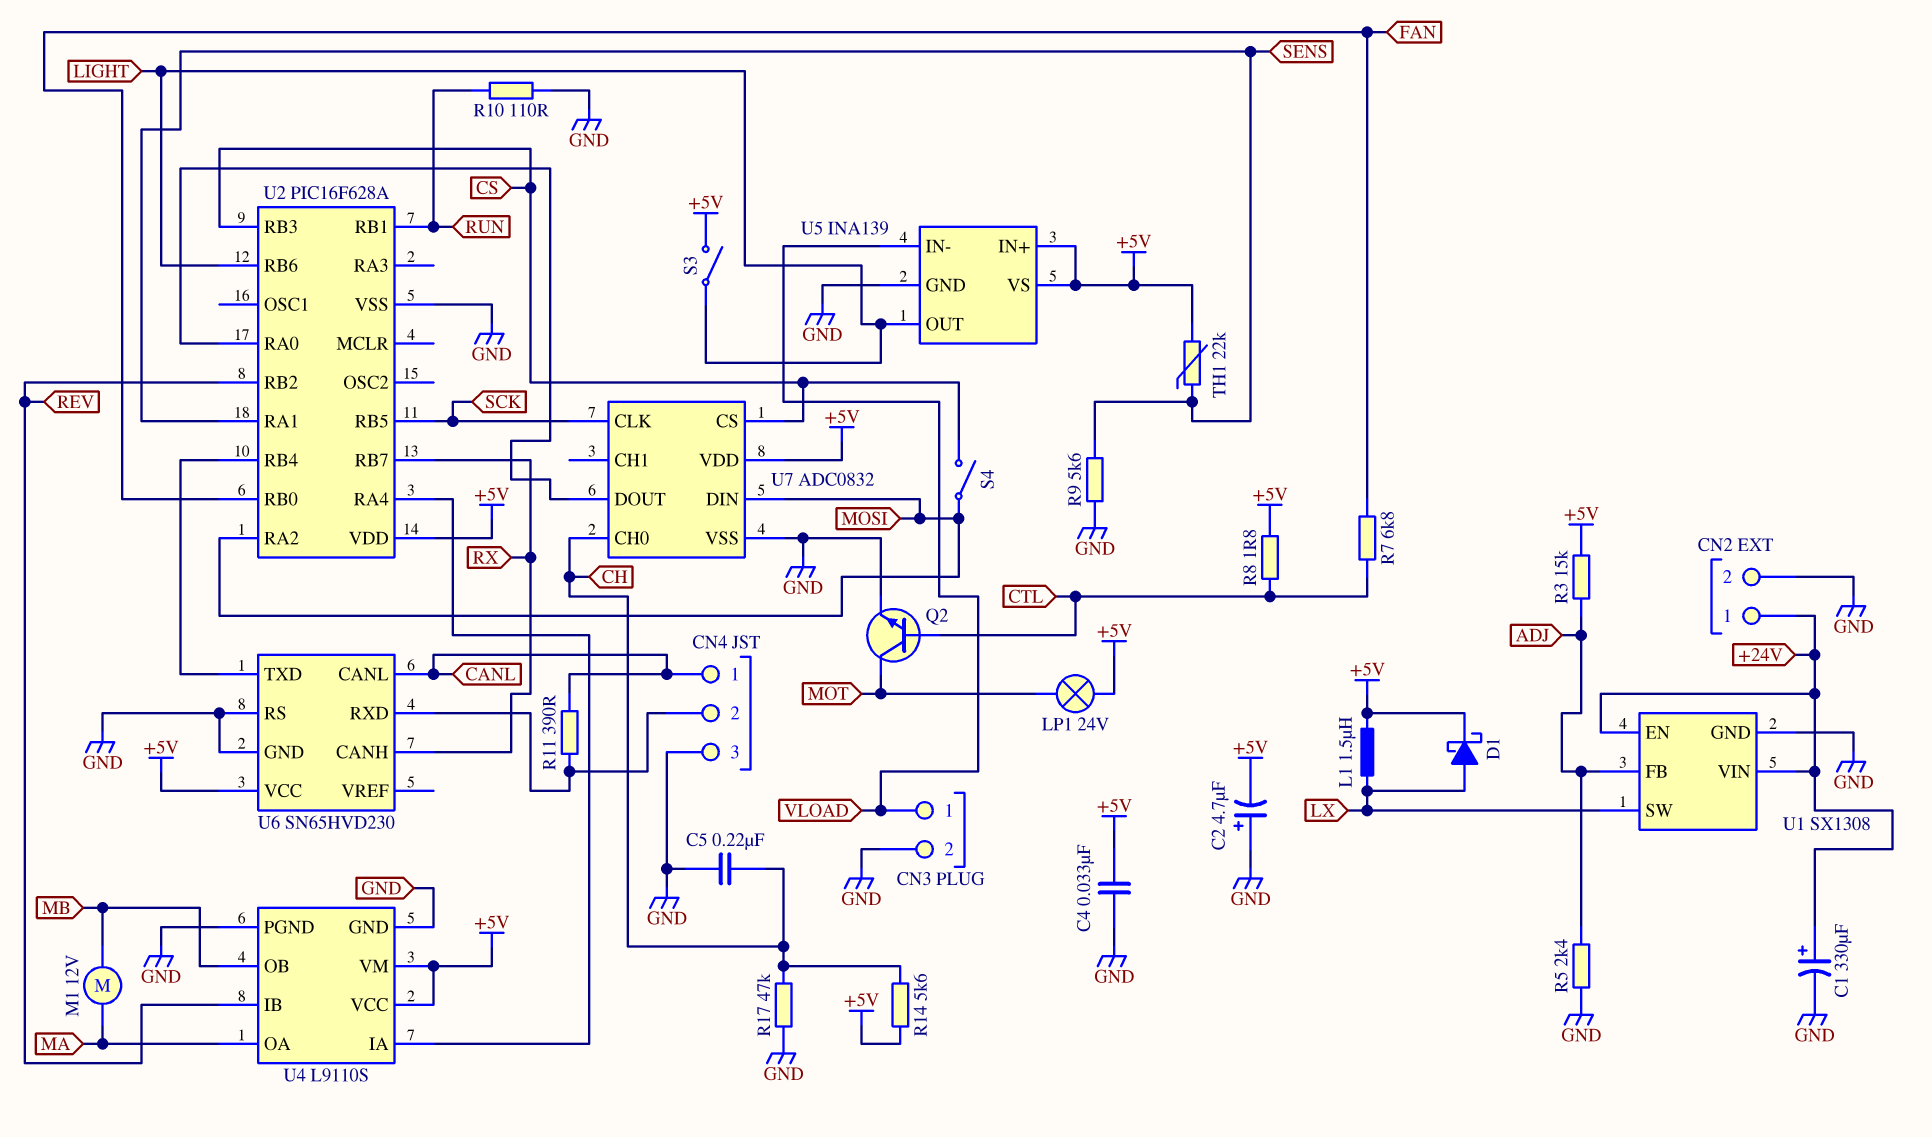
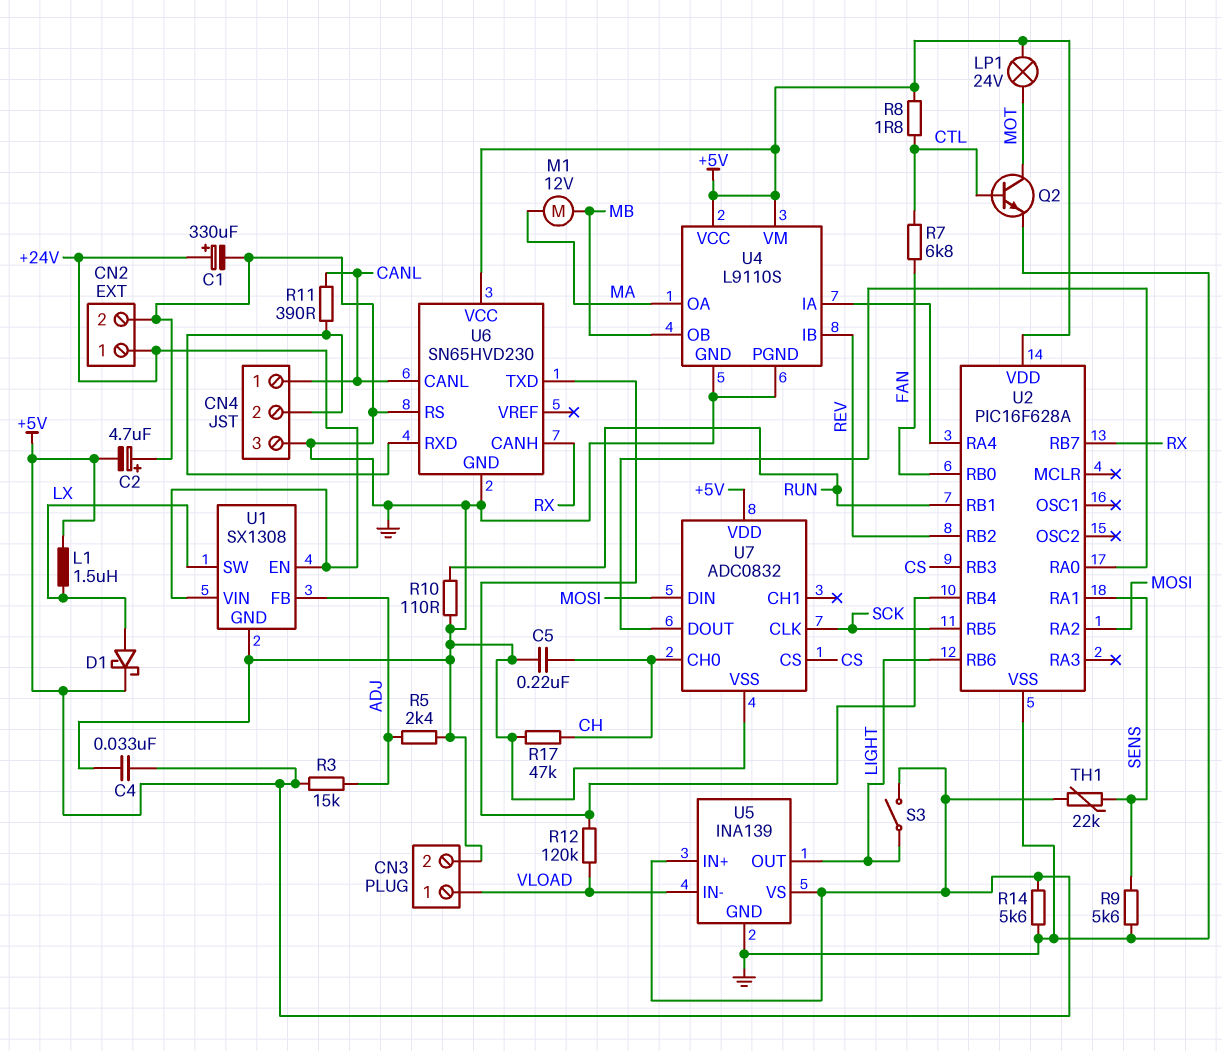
R12: none -> 120k (U2/RB4, VLOAD)
R14: 5.6k (+5V, CH) -> 5.6k (+5V, GND)
S4: switch (CS, MOSI) -> none

